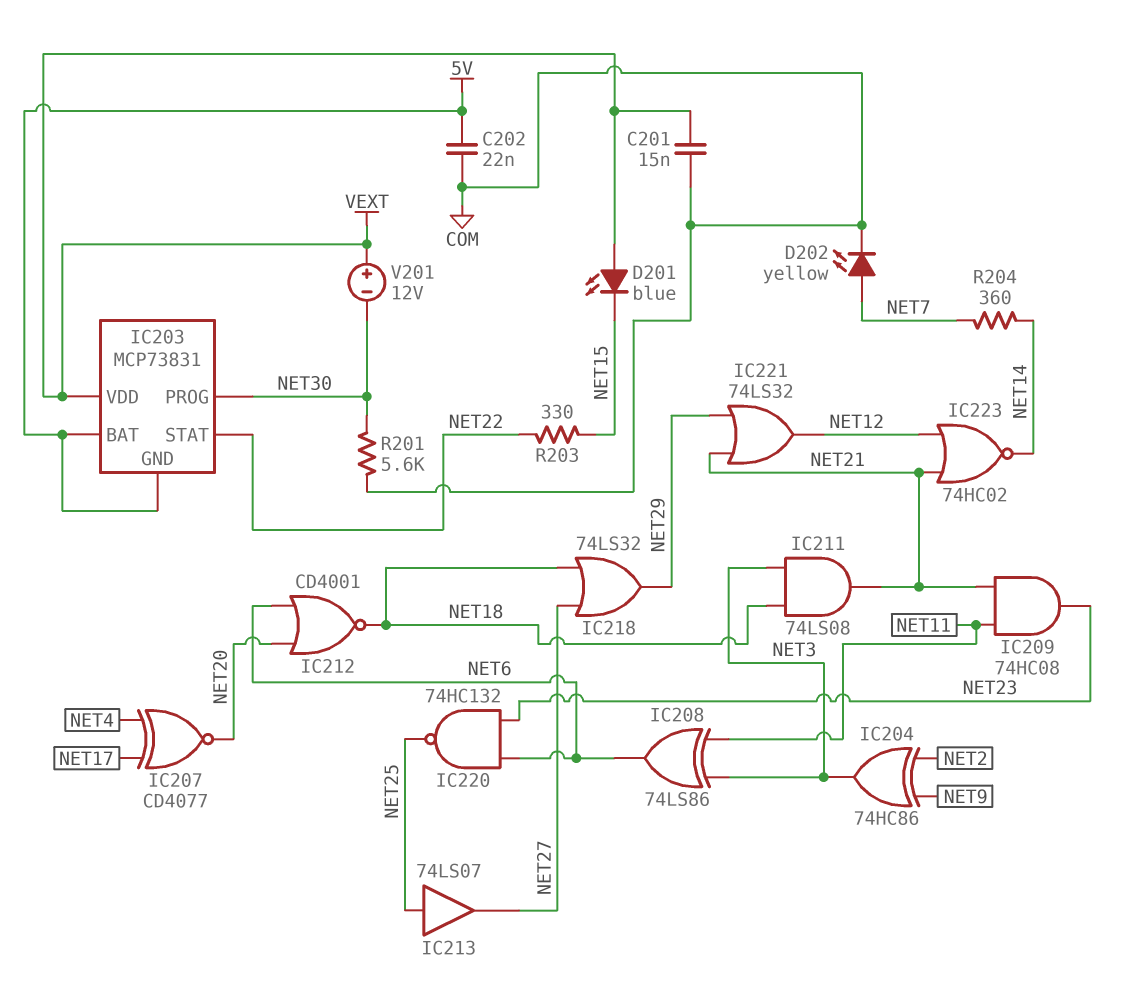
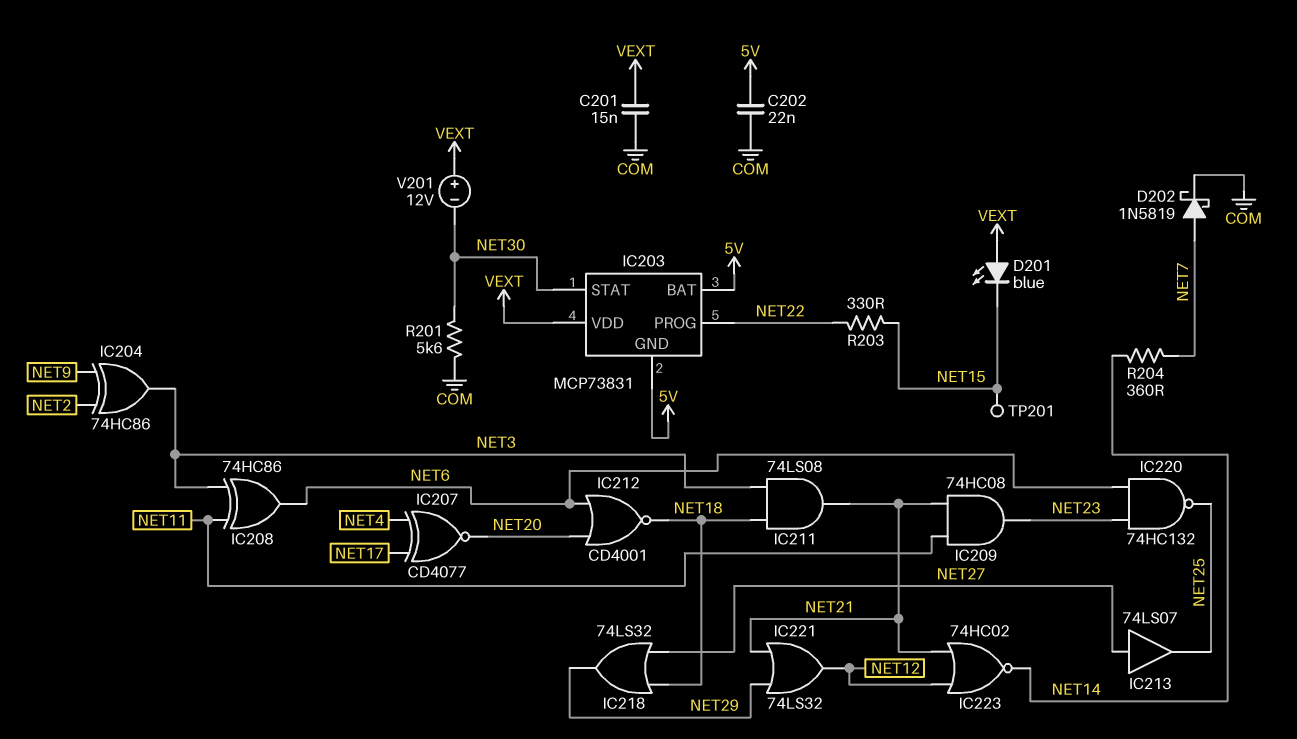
D202: LED yellow (A NET7, K COM) -> schottky 1N5819 (A NET7, K COM)
IC203 pin PROG: NET30 -> NET22
IC203 pin STAT: NET22 -> NET30
IC208: XOR 74LS86 (in NET3, in NET11, out NET6) -> XOR 74HC86 (in NET3, in NET11, out NET6)
IC213: buffer 74LS07 (in NET25, out NET27) -> buffer 74LS07 (in NET27, out NET25)
TP201: none -> test point (NET15)

